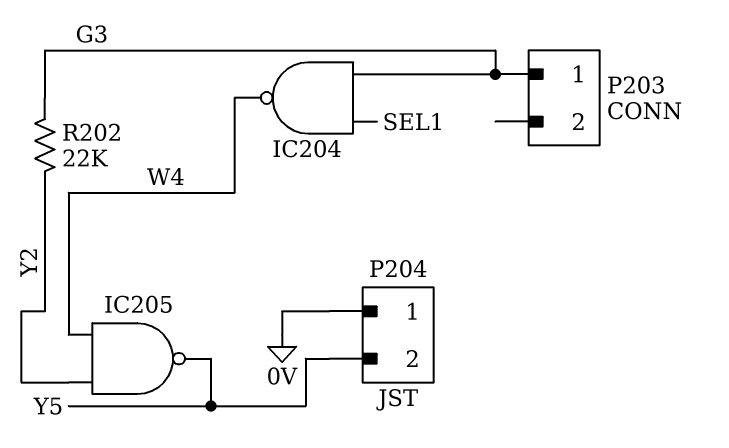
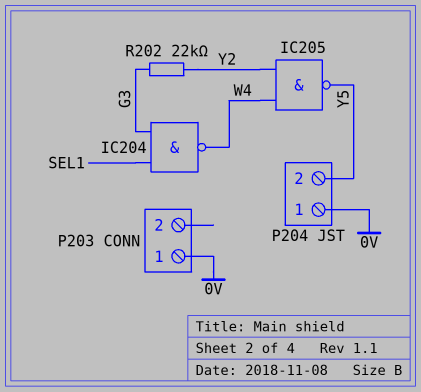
P203 pin 1: G3 -> 0V

